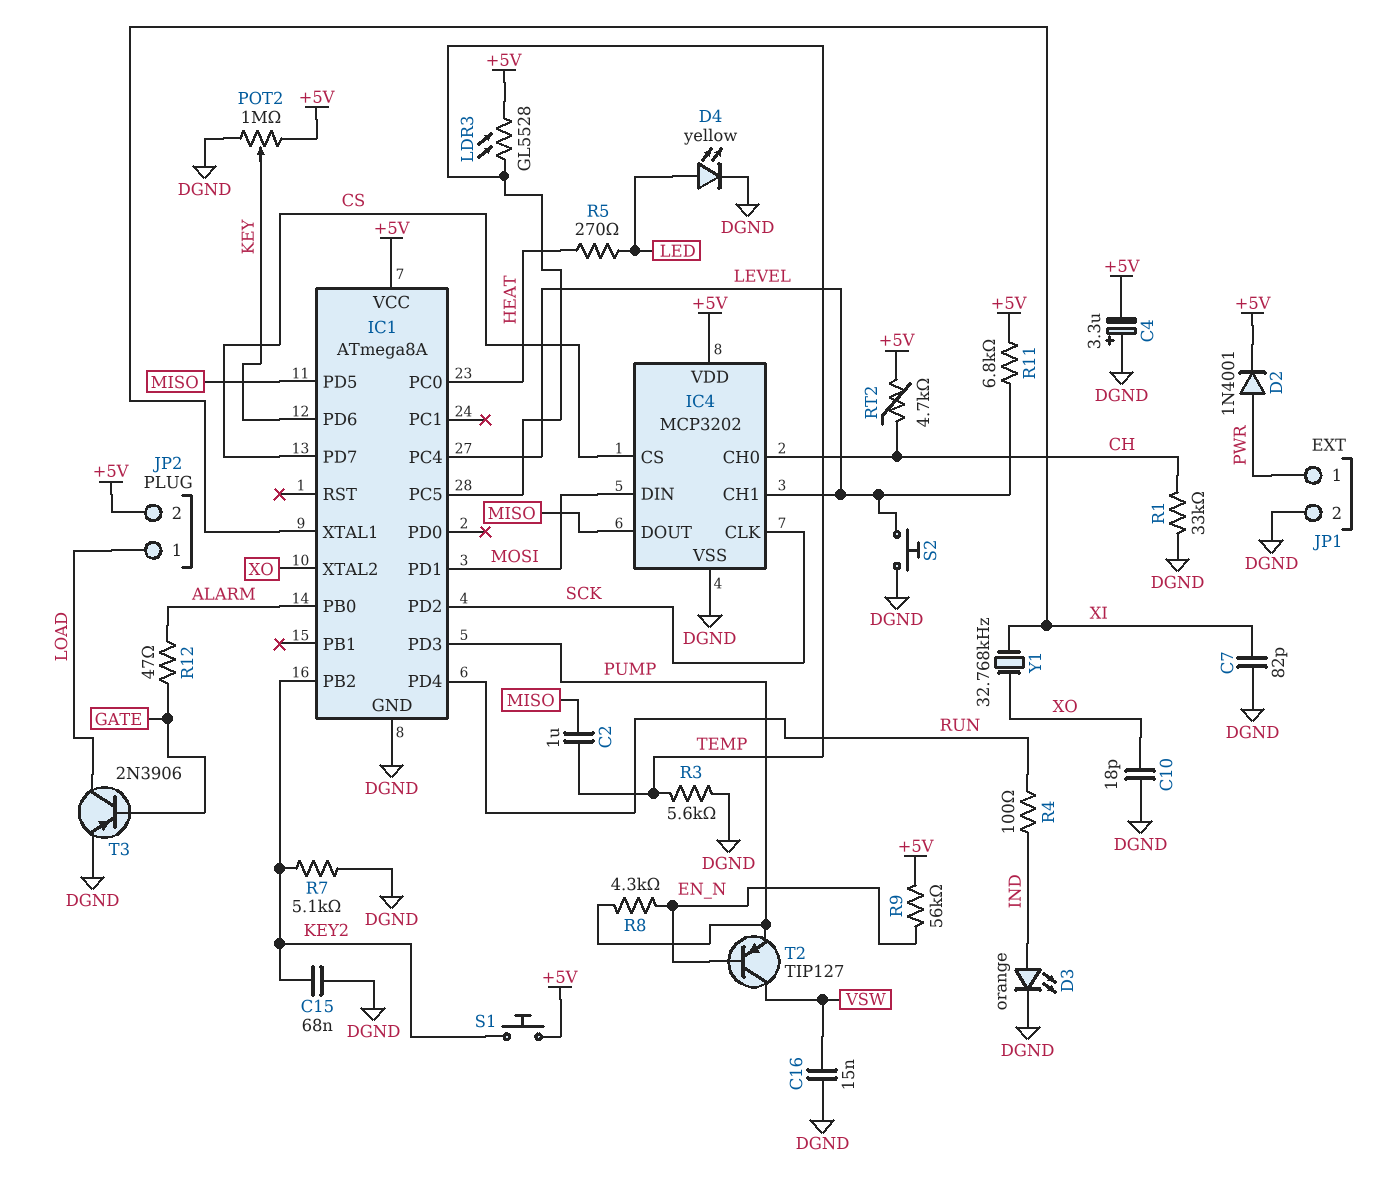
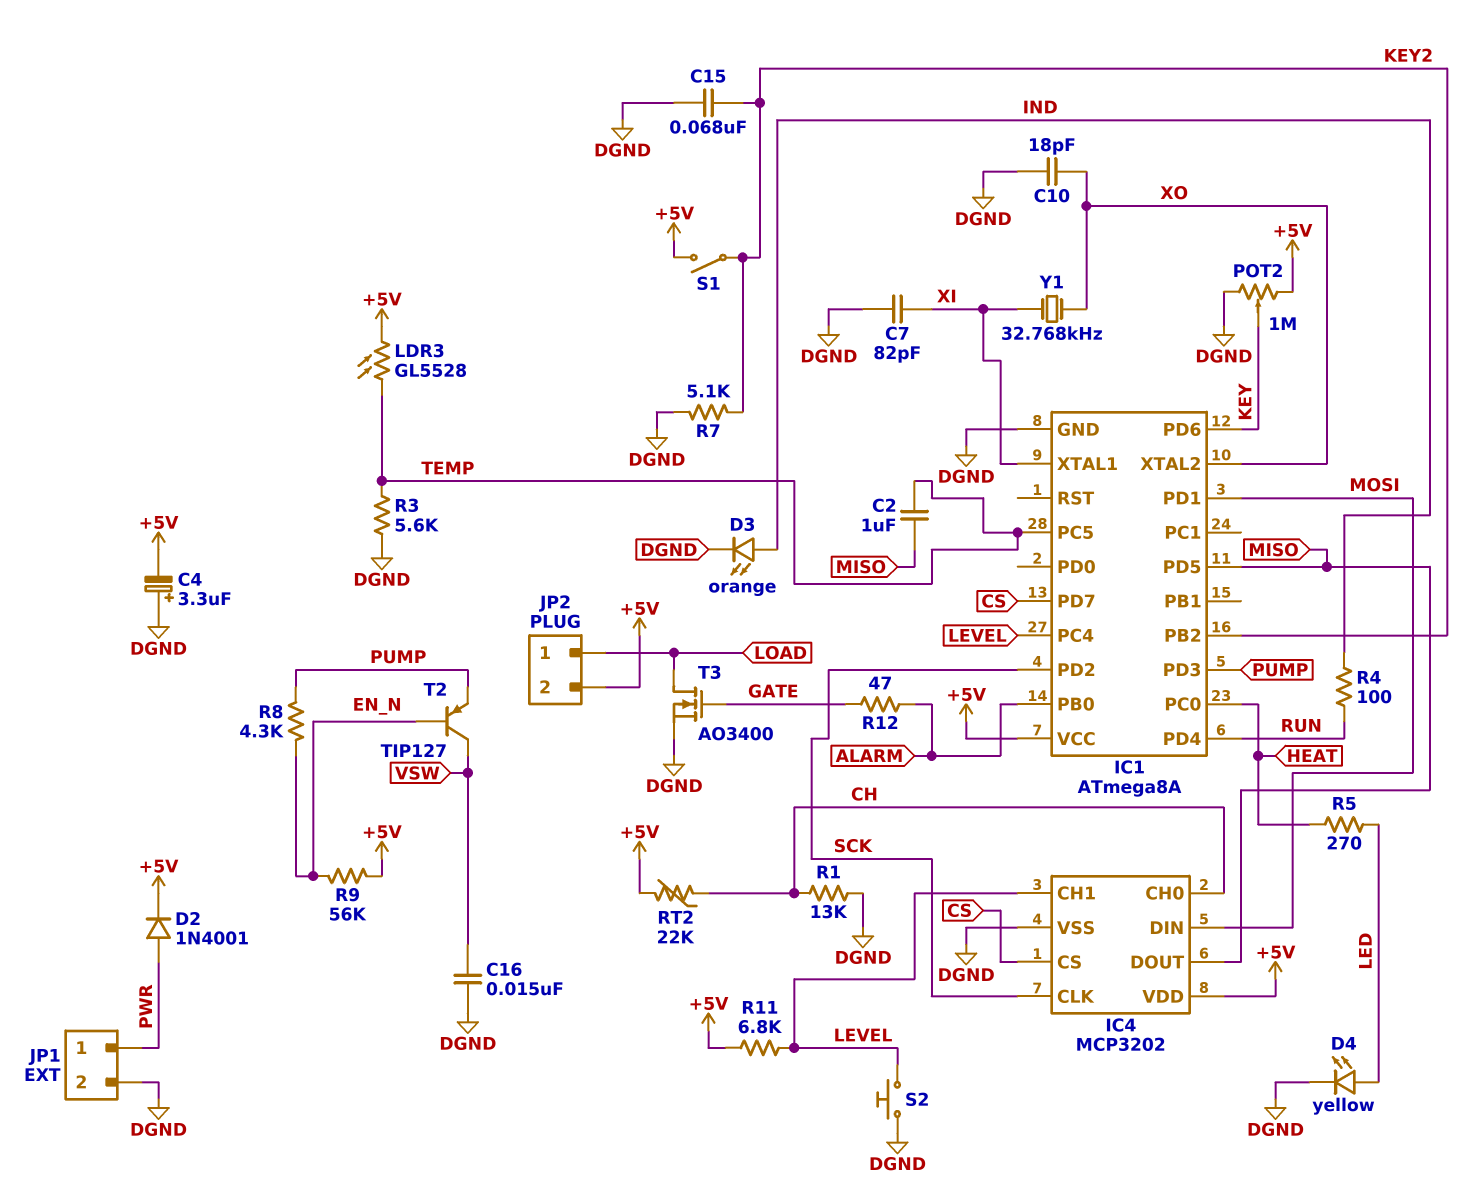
R1: 33k (CH, DGND) -> 13k (CH, DGND)
RT2: 4.7k (+5V, CH) -> 22k (+5V, CH)
S1: button (+5V, KEY2) -> switch (+5V, KEY2)
T3: PNP 2N3906 (B GATE, C LOAD, E DGND) -> NMOS AO3400 (G GATE, D LOAD, S DGND)

